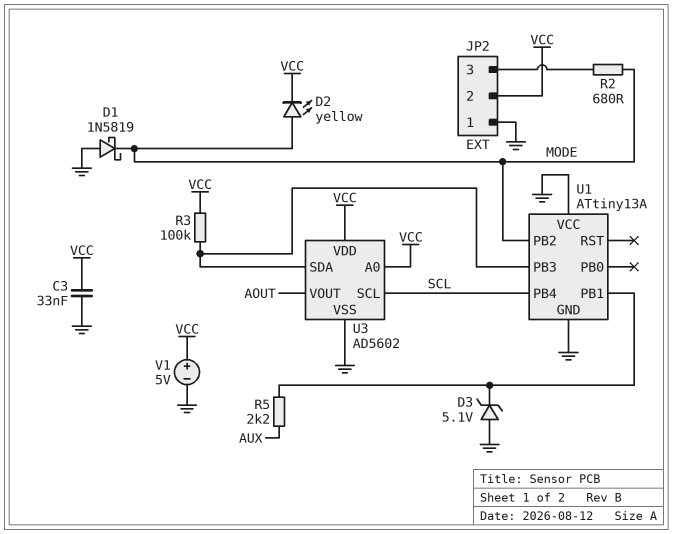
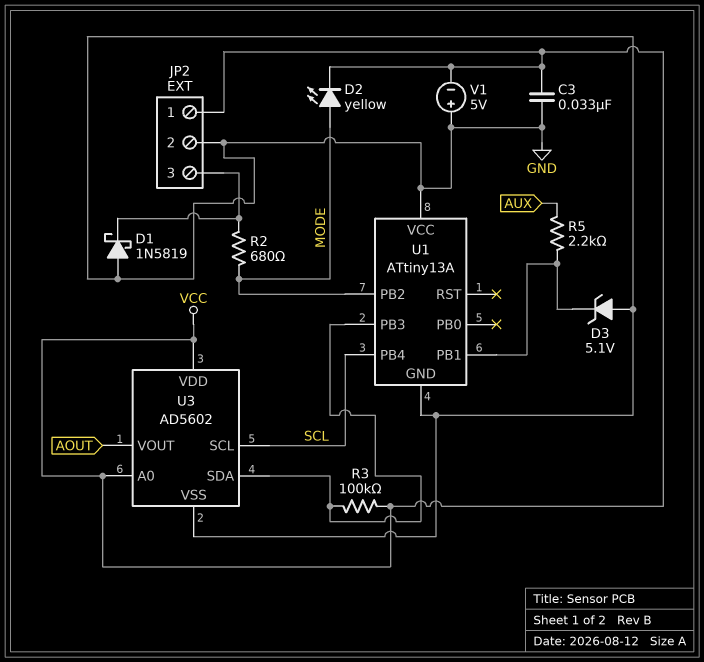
D1: schottky 1N5819 (A GND, K MODE) -> schottky 1N5819 (A GND, K JP2/3)
JP2 pin 1: GND -> VCC
JP2 pin 2: VCC -> GND
V1: 5V (plus VCC, minus GND) -> 5V (plus GND, minus VCC)

